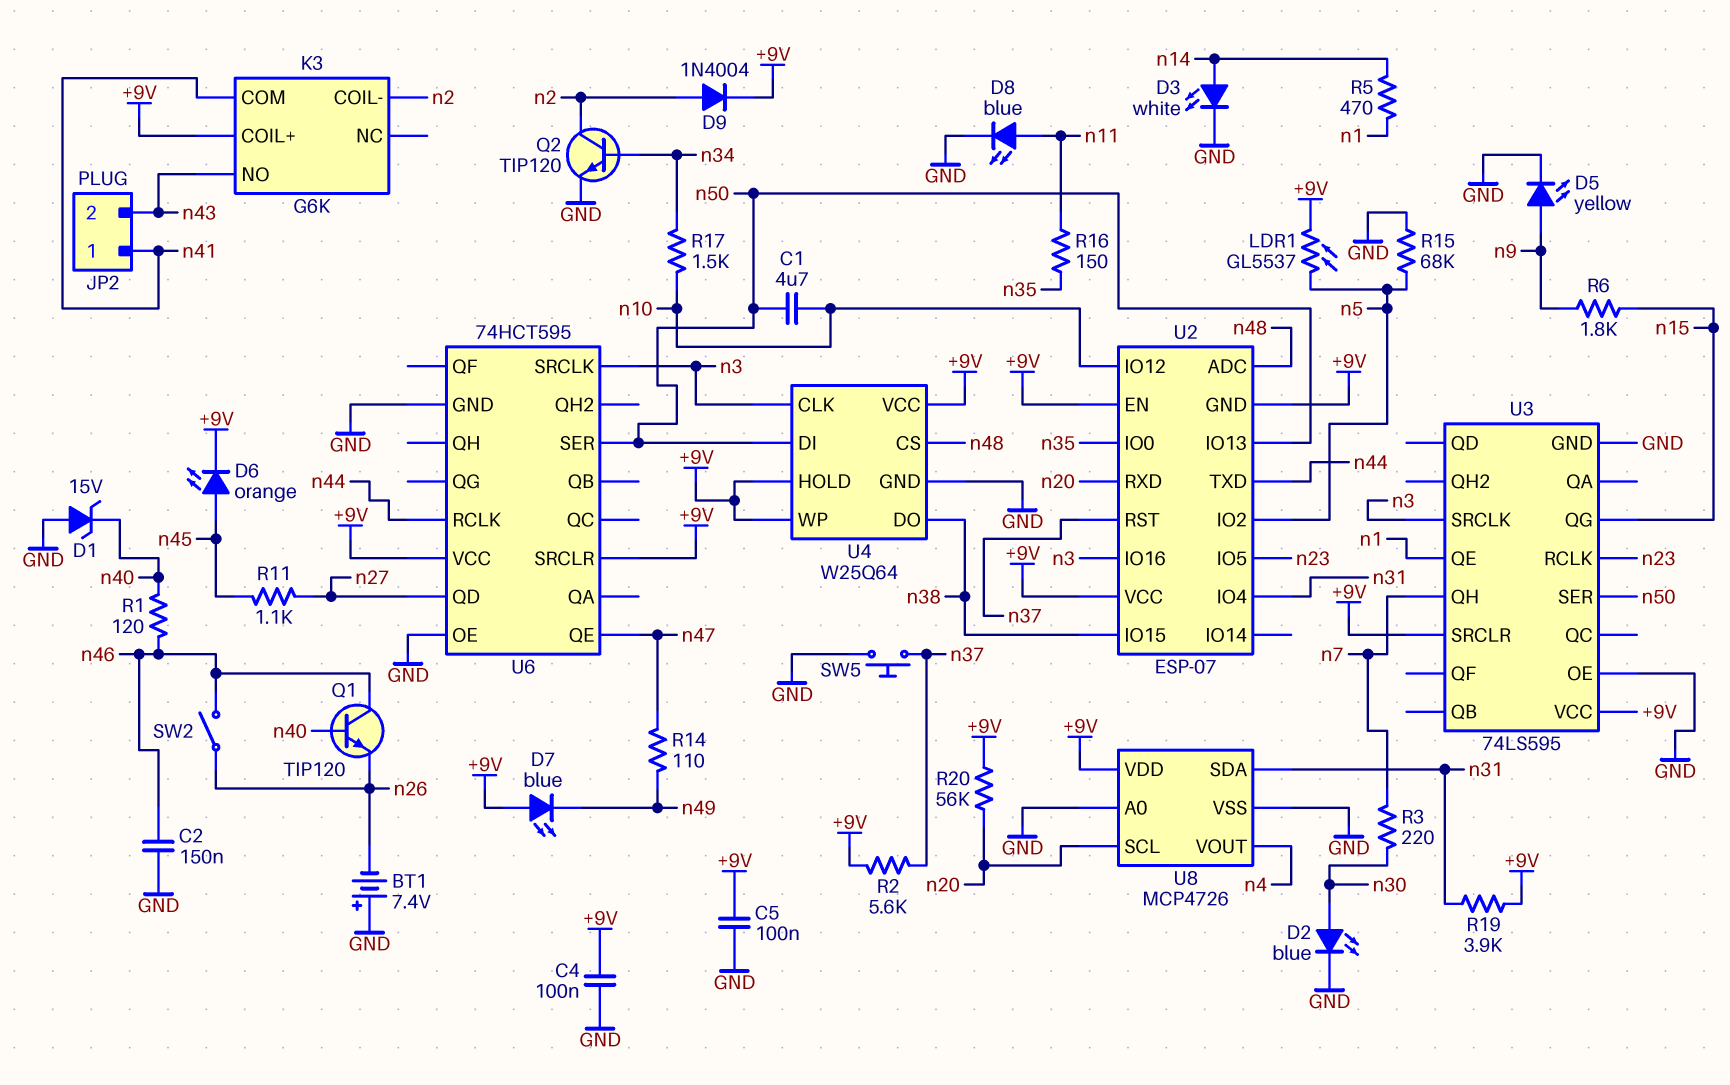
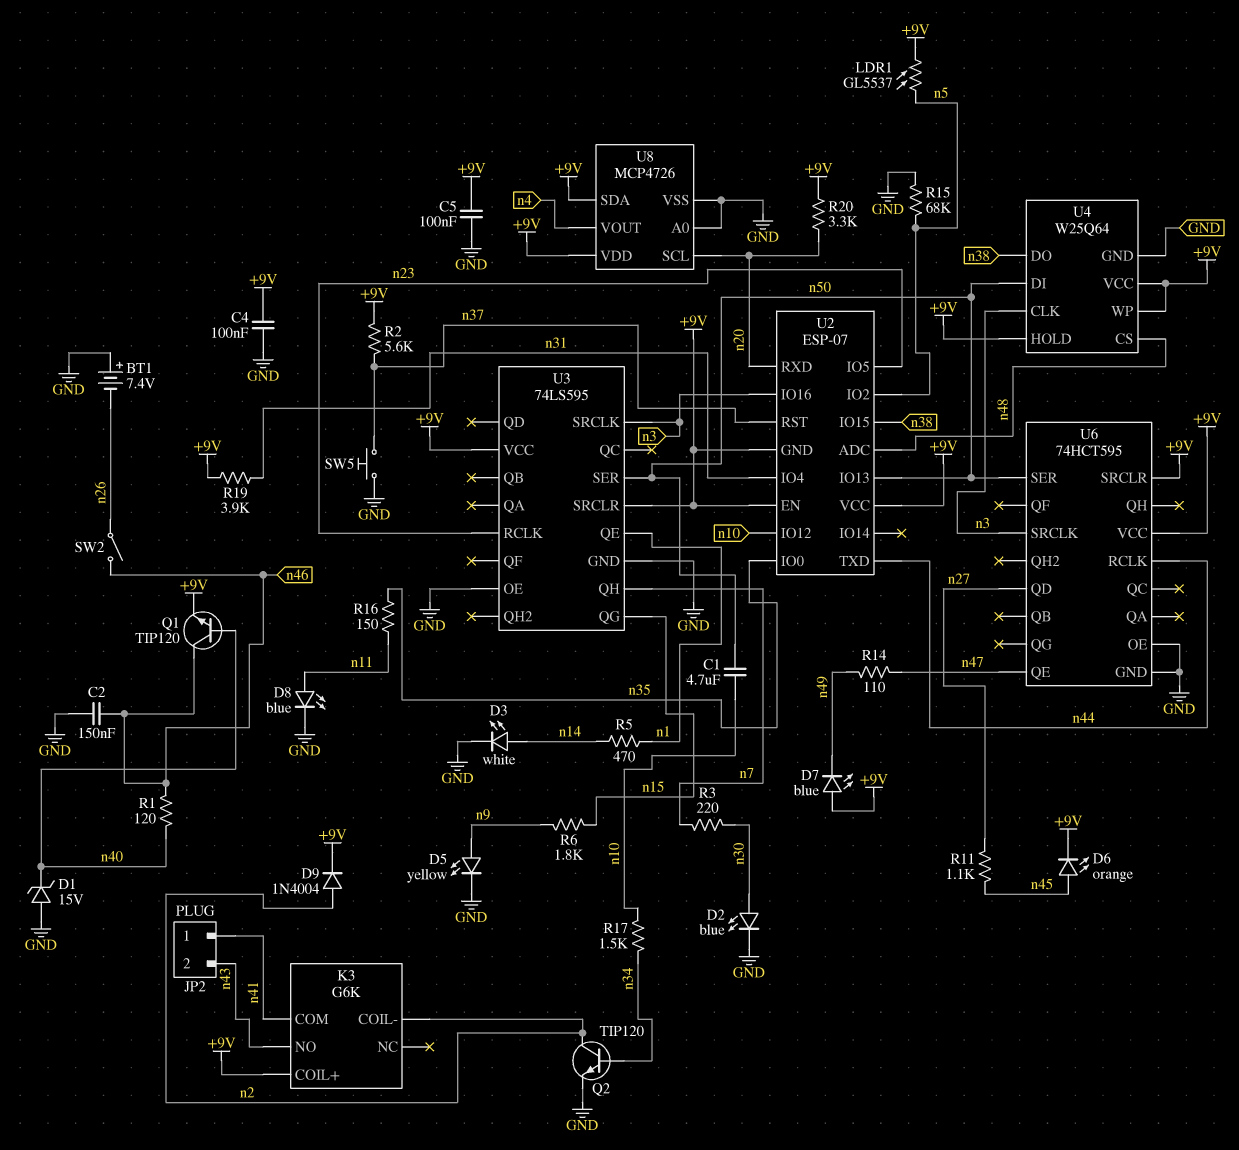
Q1: NPN TIP120 (B n40, C n46, E n26) -> NPN TIP120 (B n40, C n46, E +9V)
R20: 56k (+9V, n20) -> 3.3k (+9V, n20)
U8 pin SDA: n31 -> +9V

